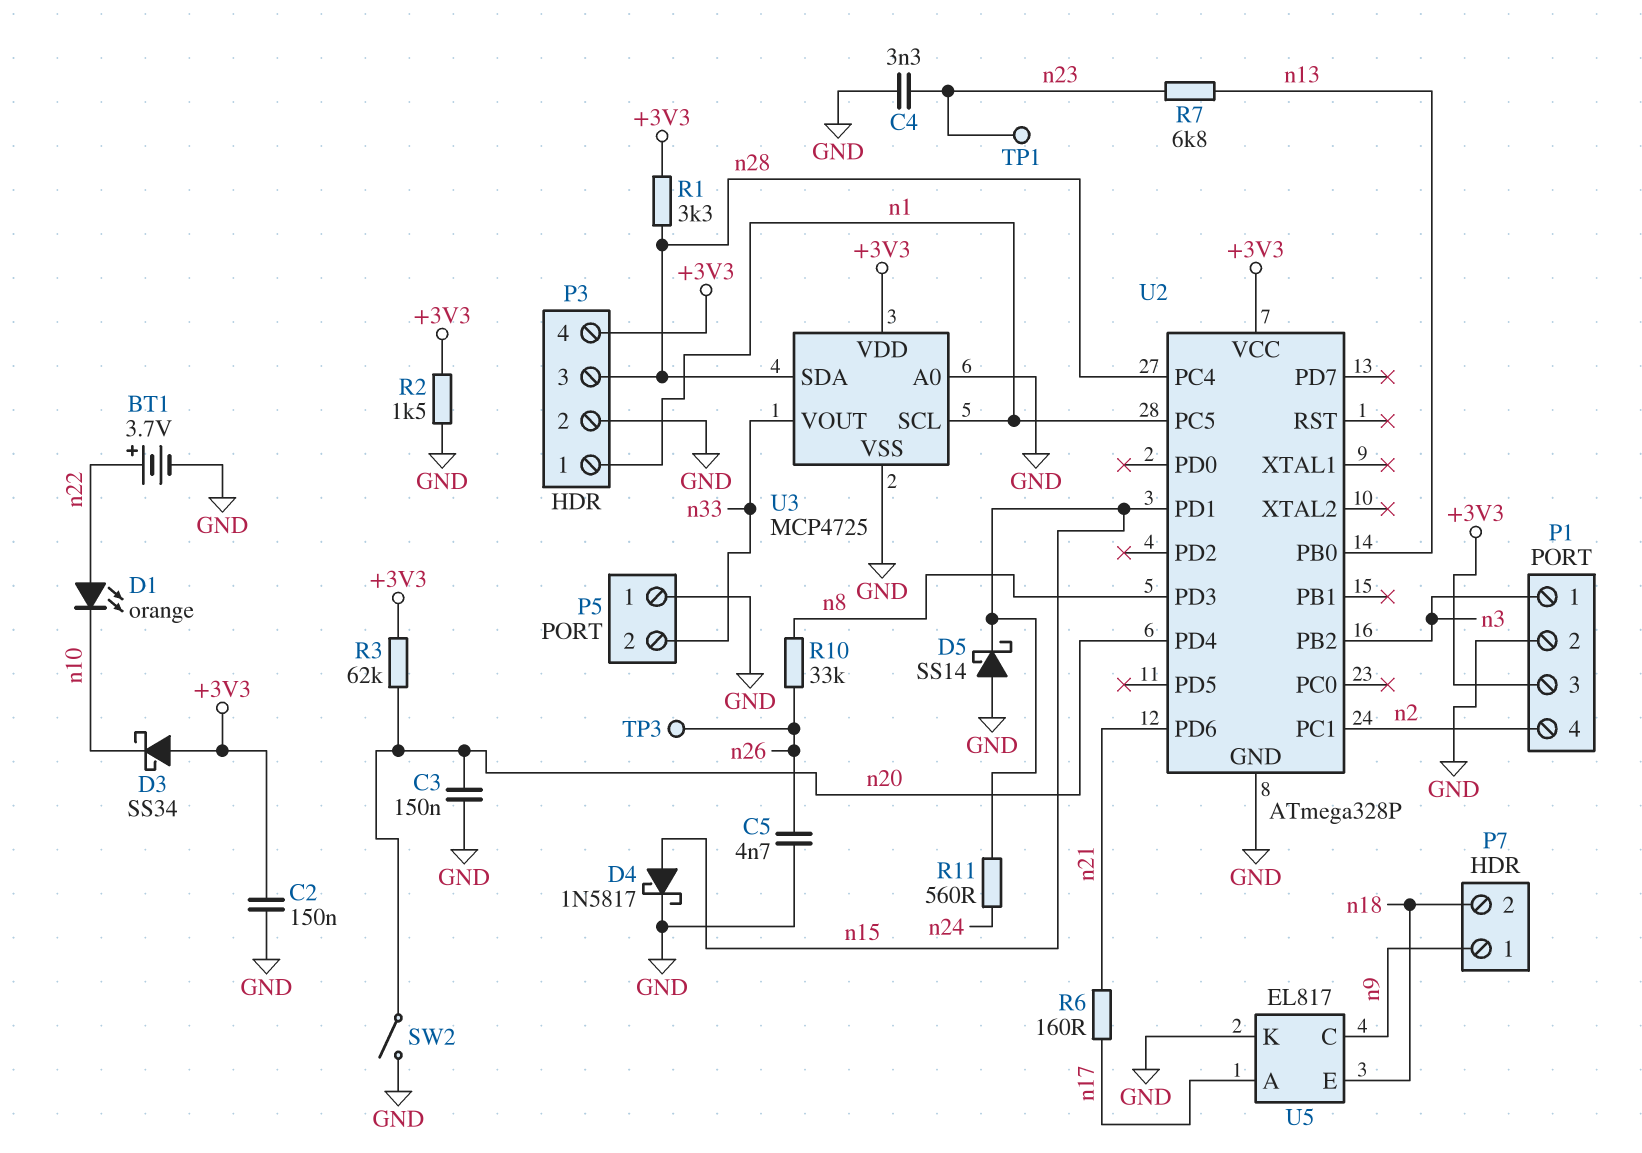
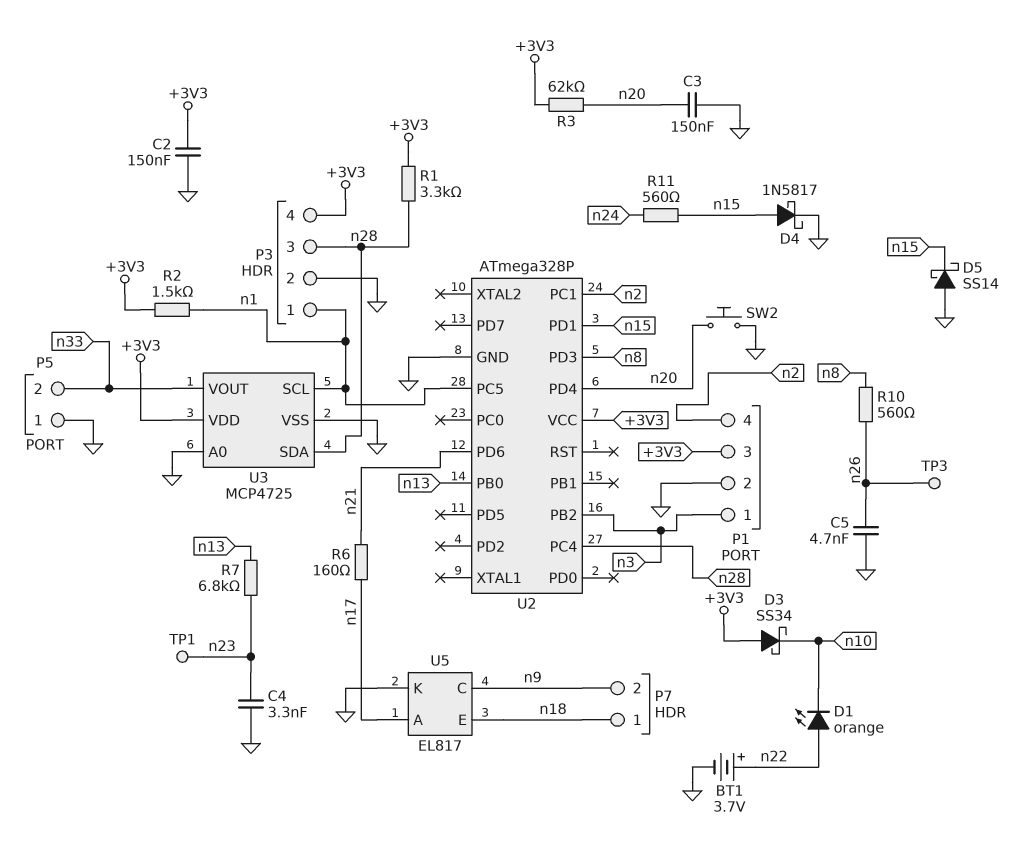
P7 pin 1: n9 -> n18
P7 pin 2: n18 -> n9
R2: 1.5k (+3V3, GND) -> 1.5k (+3V3, n1)
R10: 33k (n8, n26) -> 560 (n8, n26)
SW2: switch (GND, n20) -> button (GND, n20)

